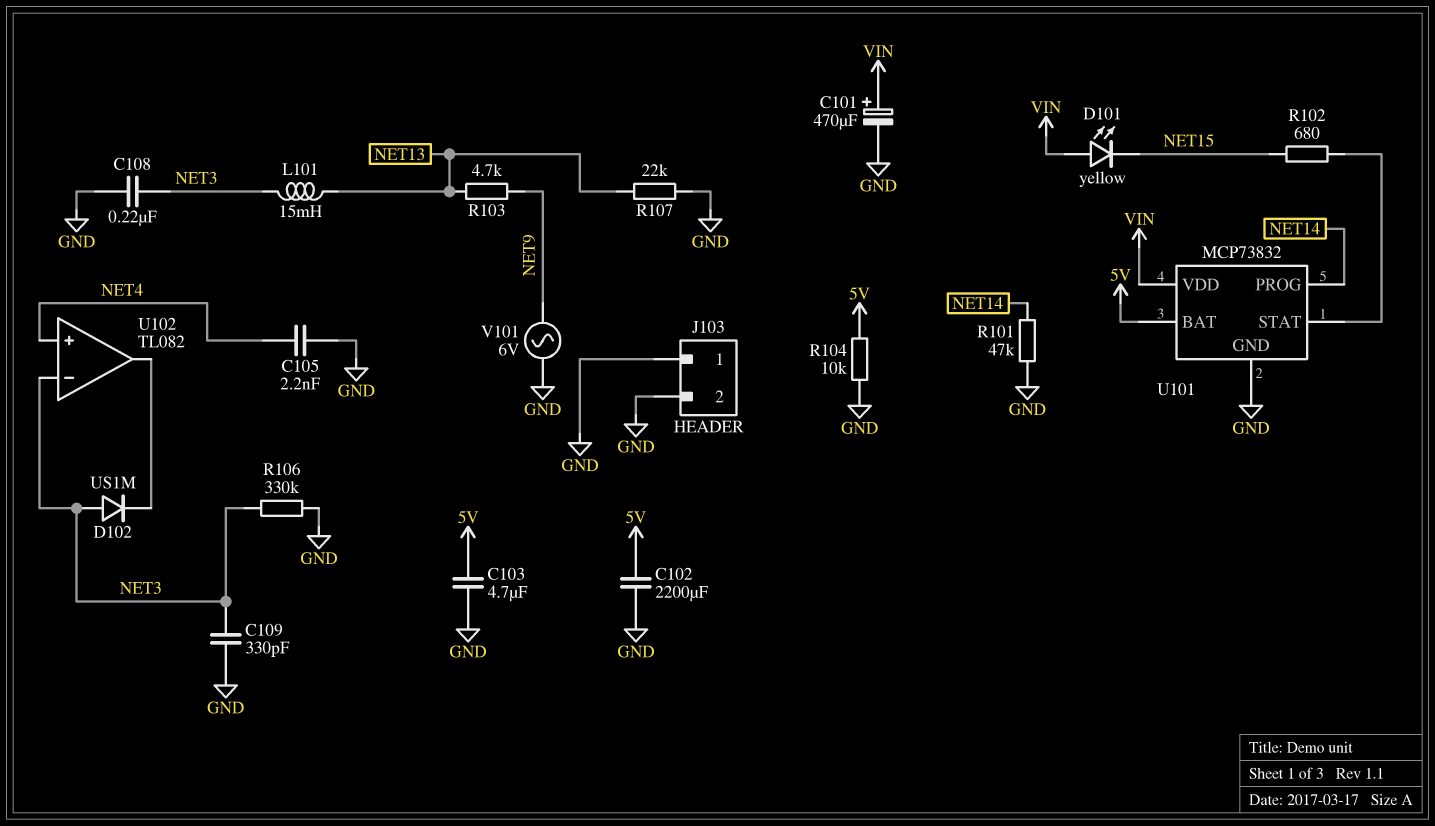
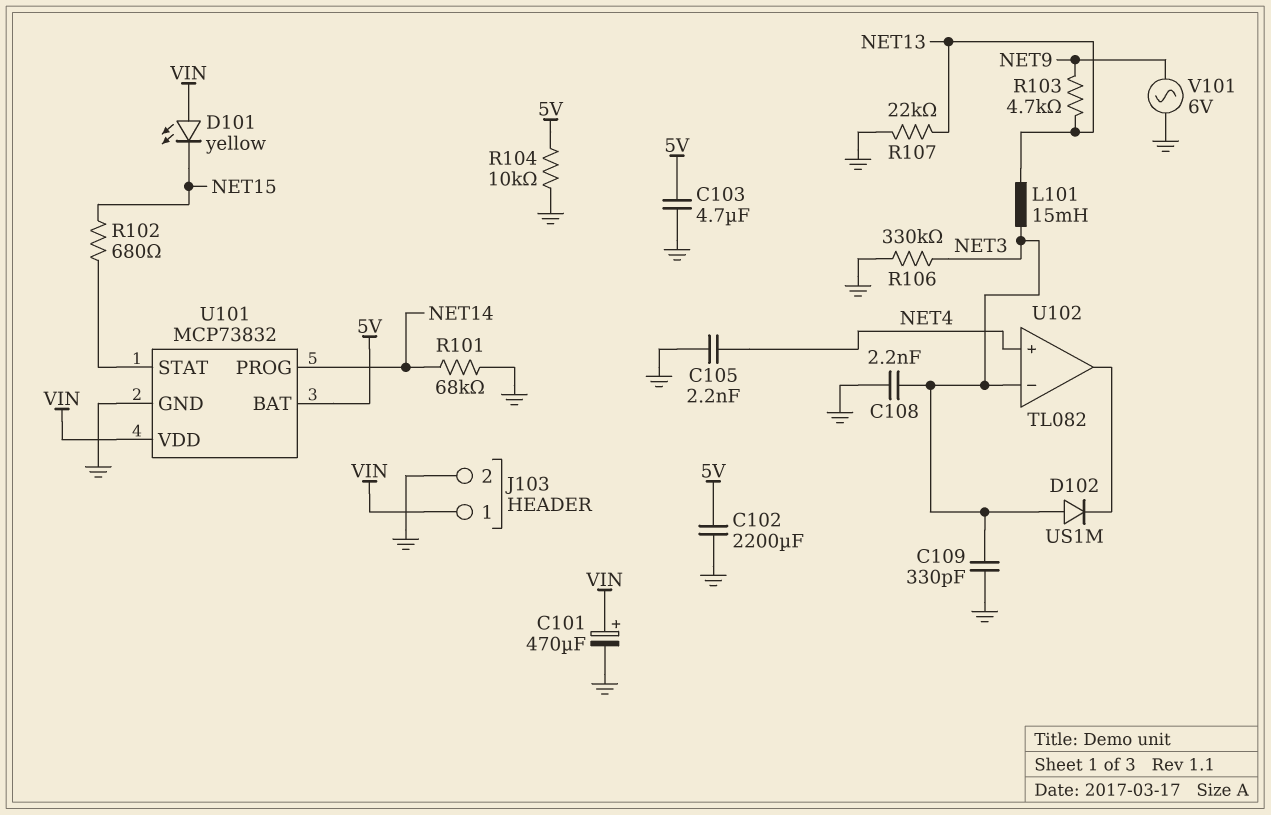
C108: 220nF (GND, NET3) -> 2.2nF (GND, NET3)
J103 pin 1: GND -> VIN
R101: 47k (GND, NET14) -> 68k (GND, NET14)

